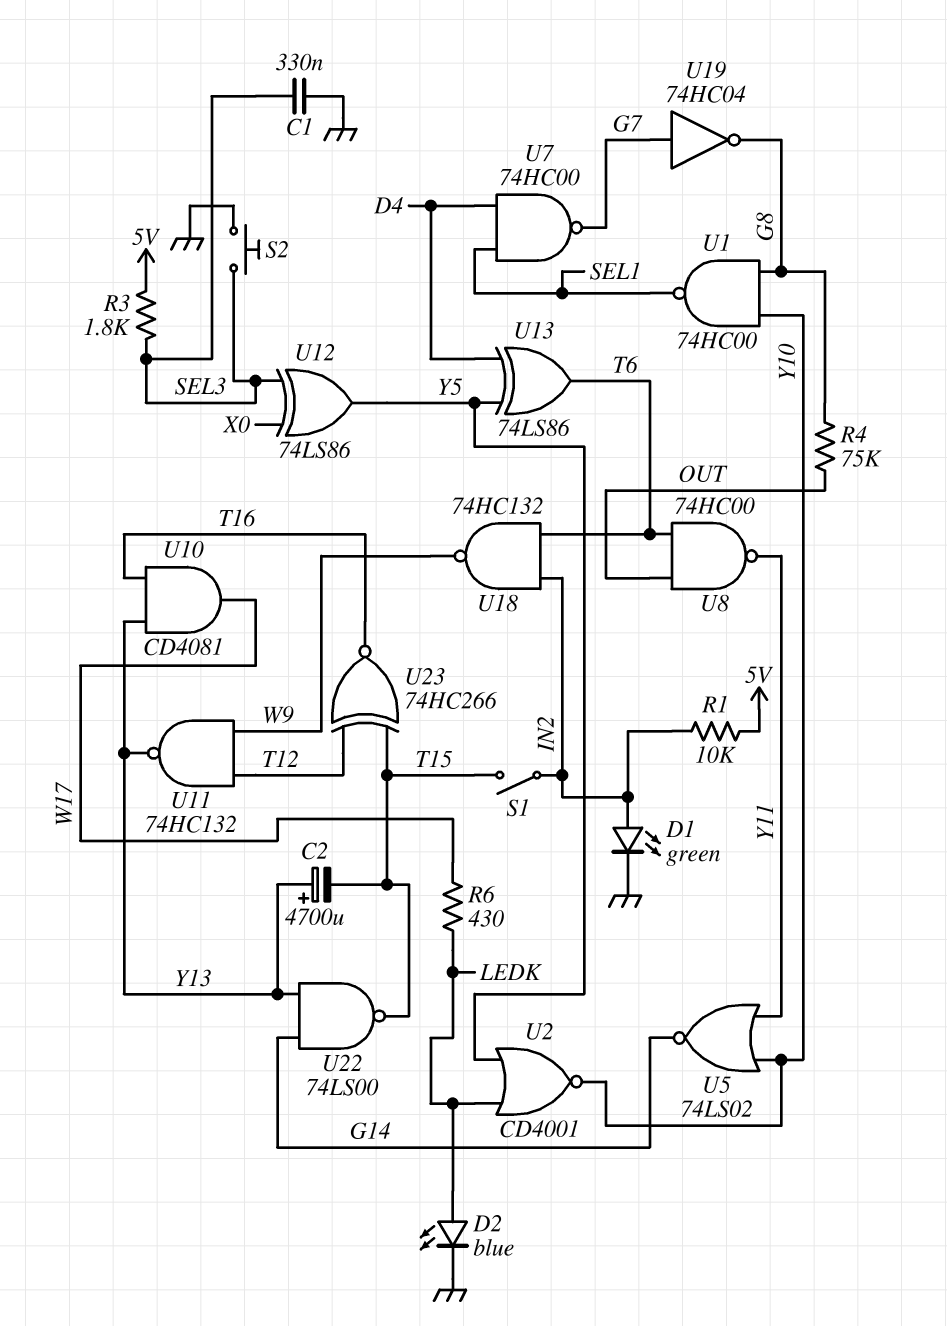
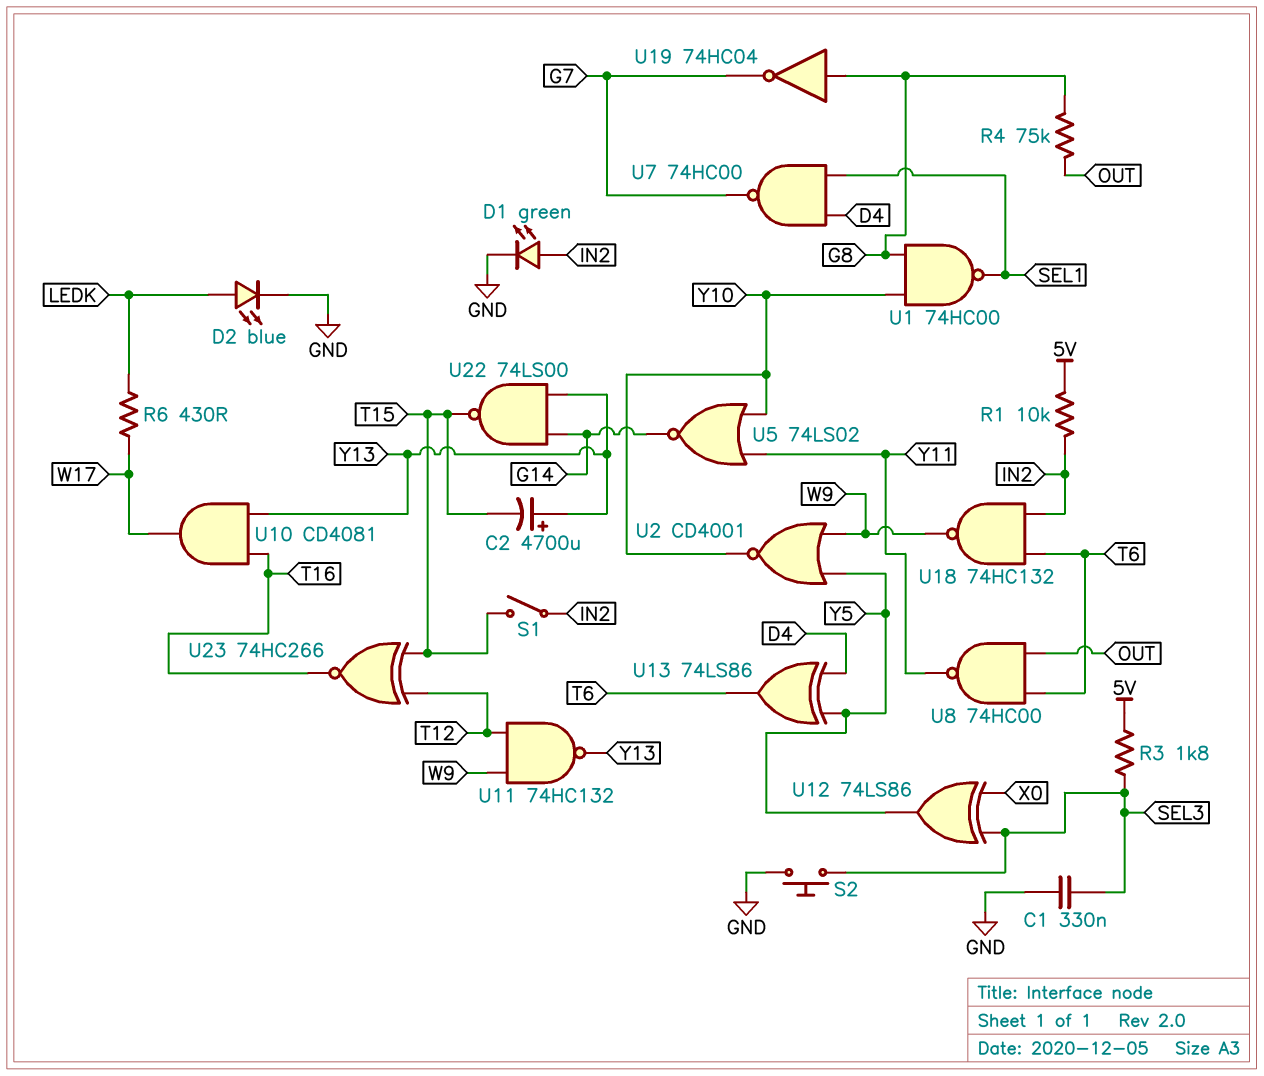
U2: NOR CD4001 (in LEDK, in Y5, out Y10) -> NOR CD4001 (in W9, in Y5, out Y10)
U19: NOT 74HC04 (in G7, out G8) -> NOT 74HC04 (in G8, out G7)

